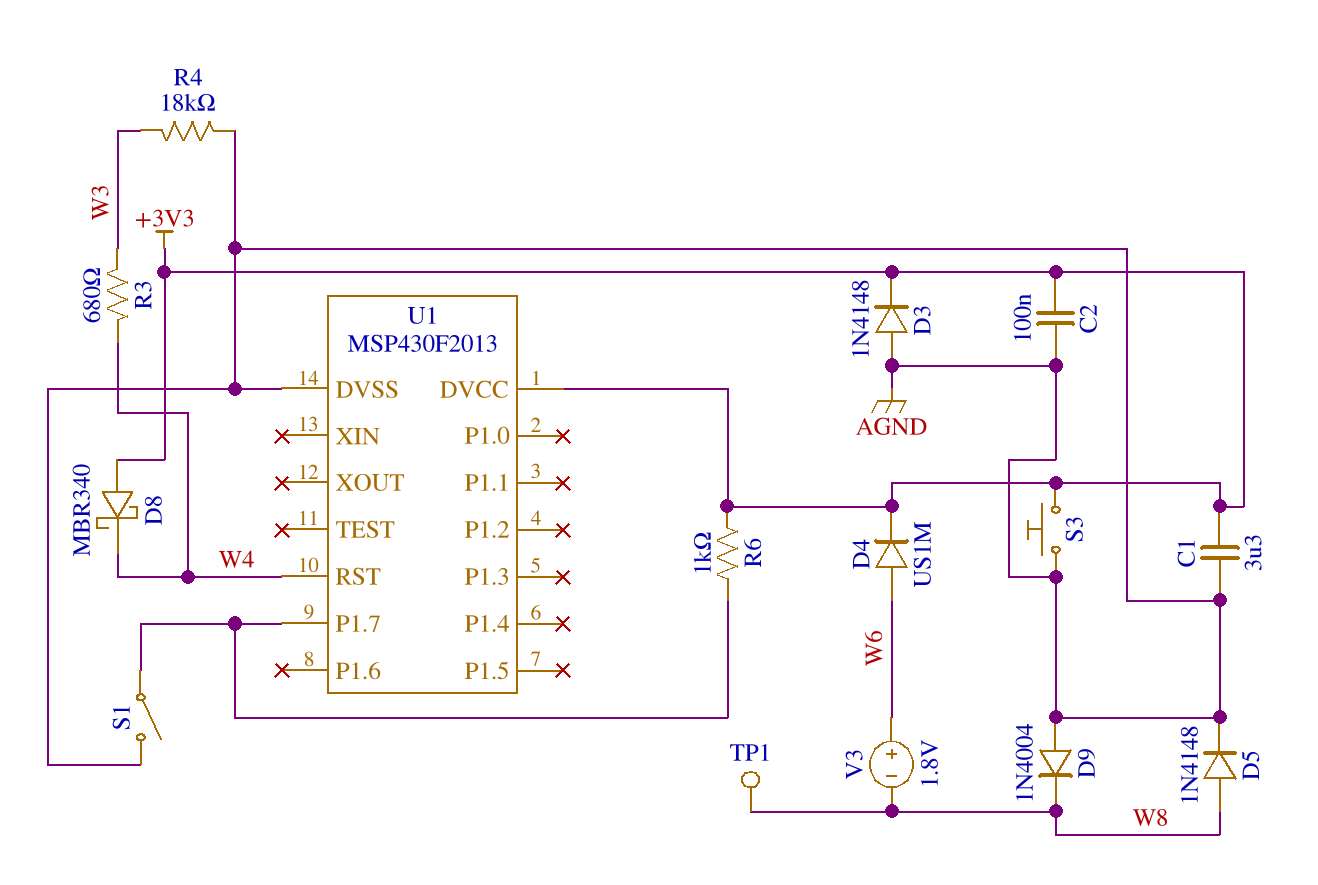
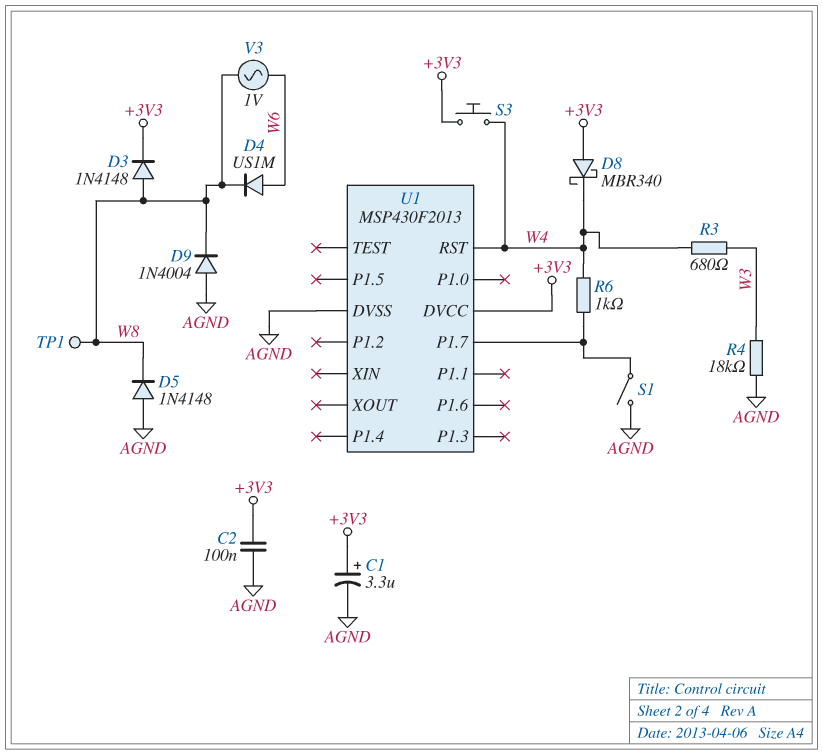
C1: 3.3uF (+3V3, AGND) -> 3.3uF (plus +3V3, minus AGND)
D3: diode 1N4148 (A AGND, K +3V3) -> diode 1N4148 (A W8, K +3V3)
D4: diode US1M (A W6, K +3V3) -> diode US1M (A W6, K W8)
D5: diode 1N4148 (A W8, K AGND) -> diode 1N4148 (A AGND, K W8)
R6: 1k (+3V3, U1/P1.7) -> 1k (U1/P1.7, W4)
S3: button (+3V3, AGND) -> button (+3V3, W4)
V3: 1.8V (plus W6, minus W8) -> AC 1V (W6, W8)

